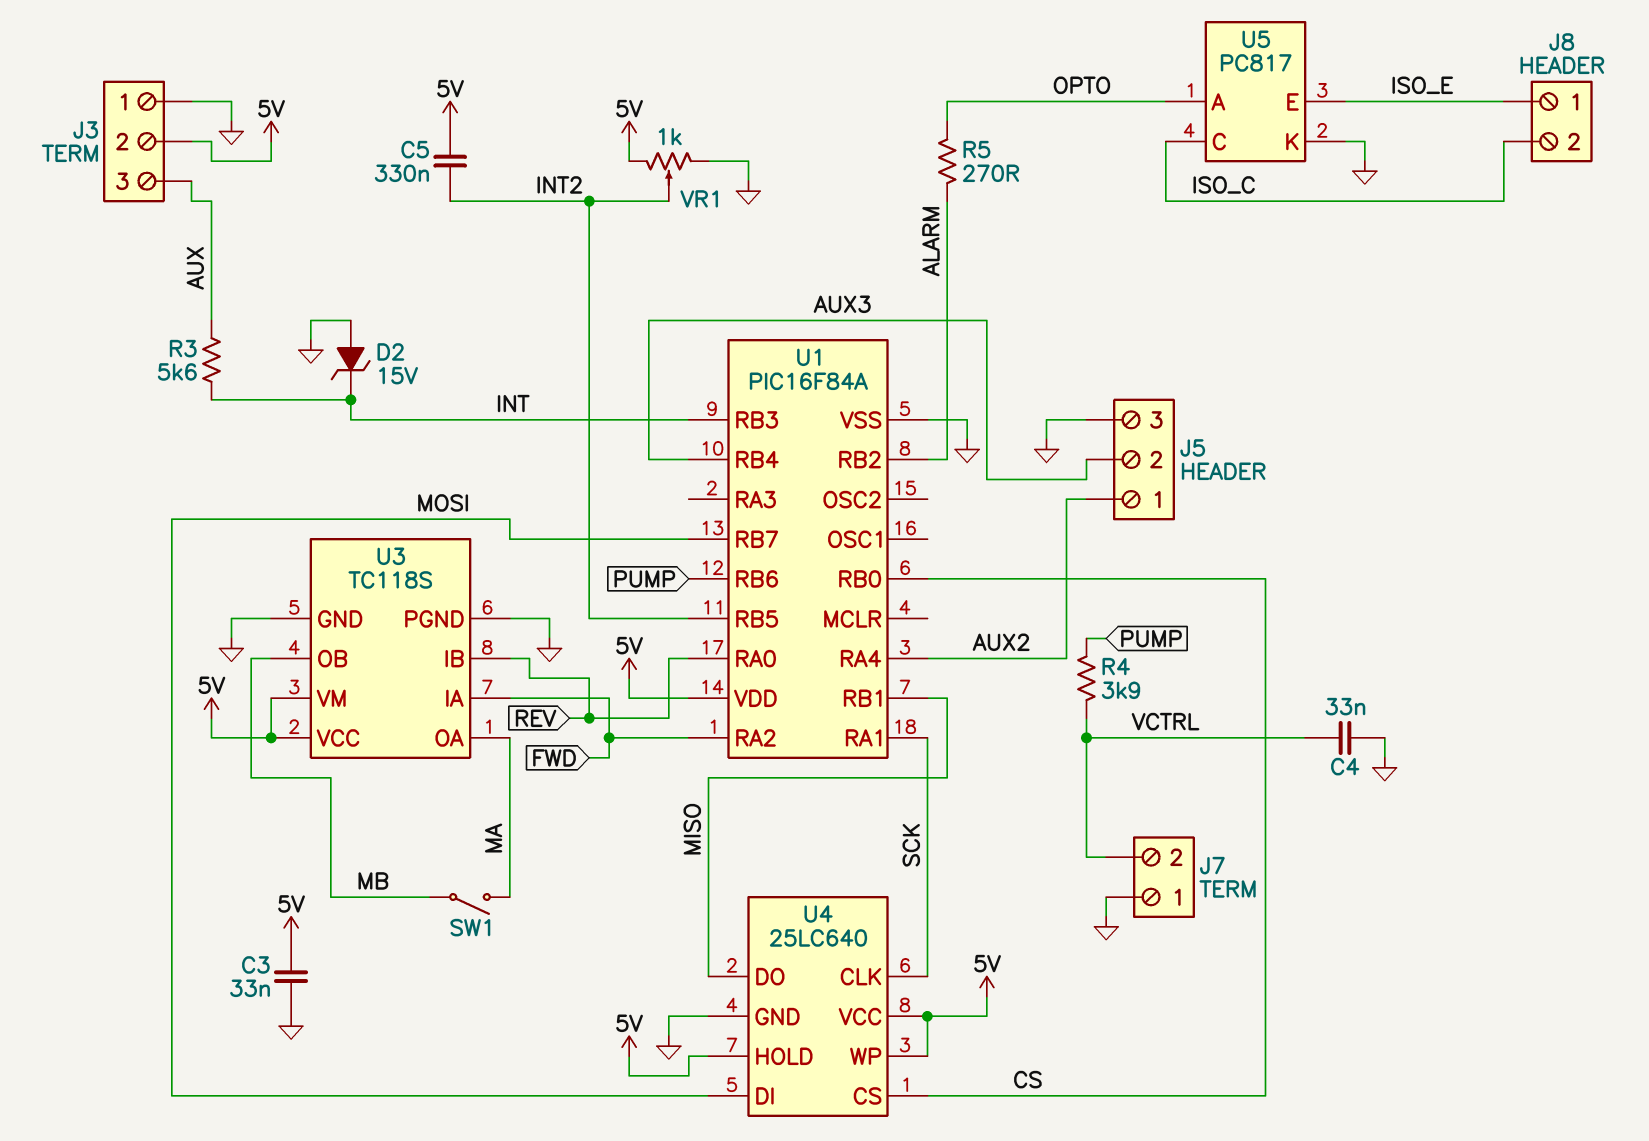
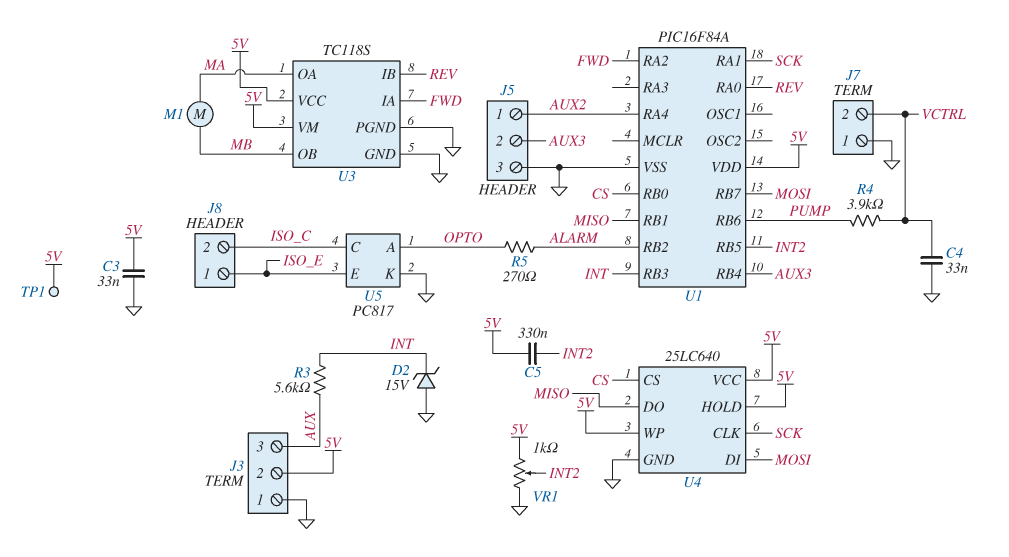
M1: none -> motor (MA, MB)
SW1: switch (MA, MB) -> none
TP1: none -> test point (5V)

